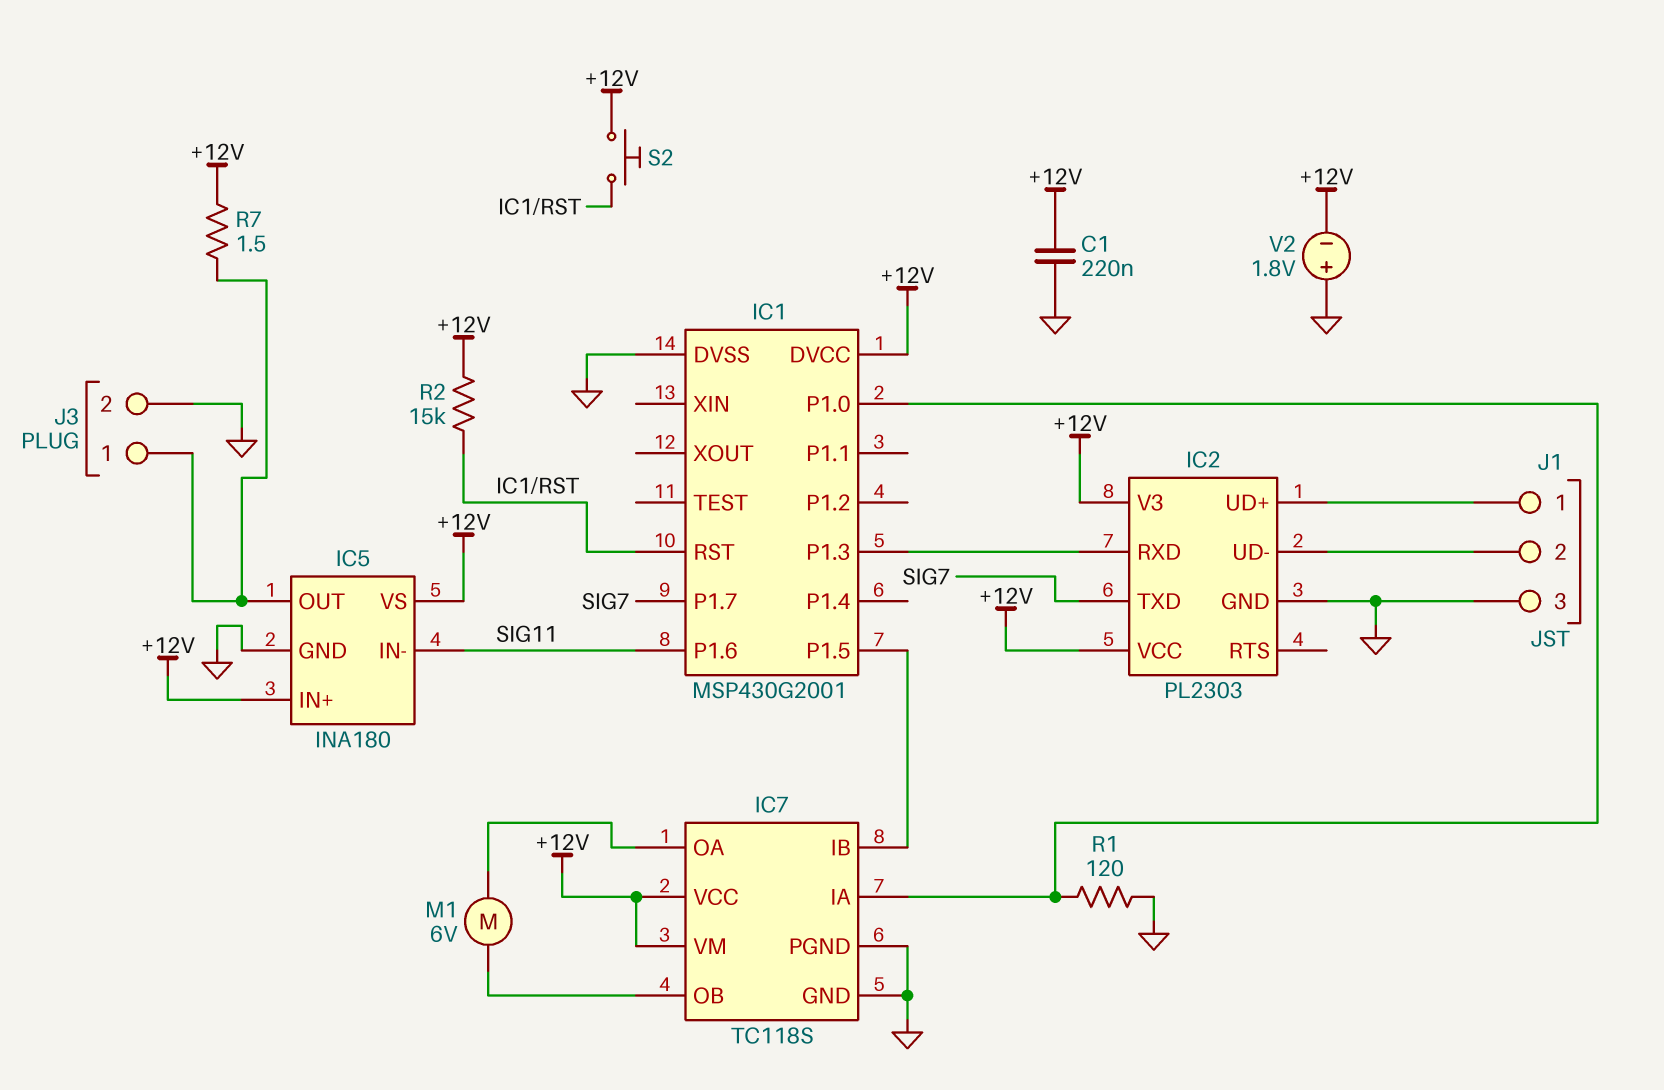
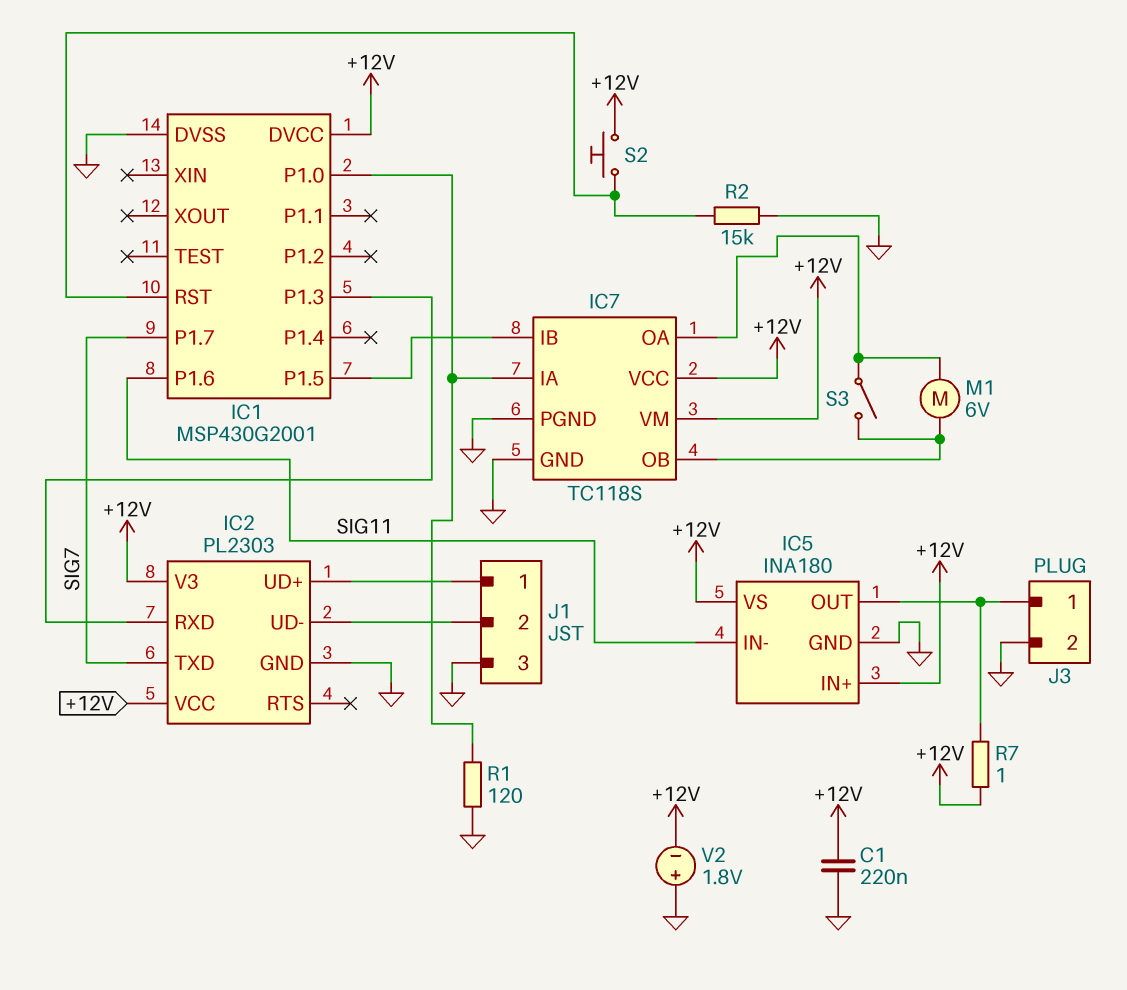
R2: 15k (+12V, IC1/RST) -> 15k (GND, IC1/RST)
R7: 1.5 (+12V, IC5/OUT) -> 1 (+12V, IC5/OUT)
S3: none -> switch (IC7/OA, IC7/OB)

